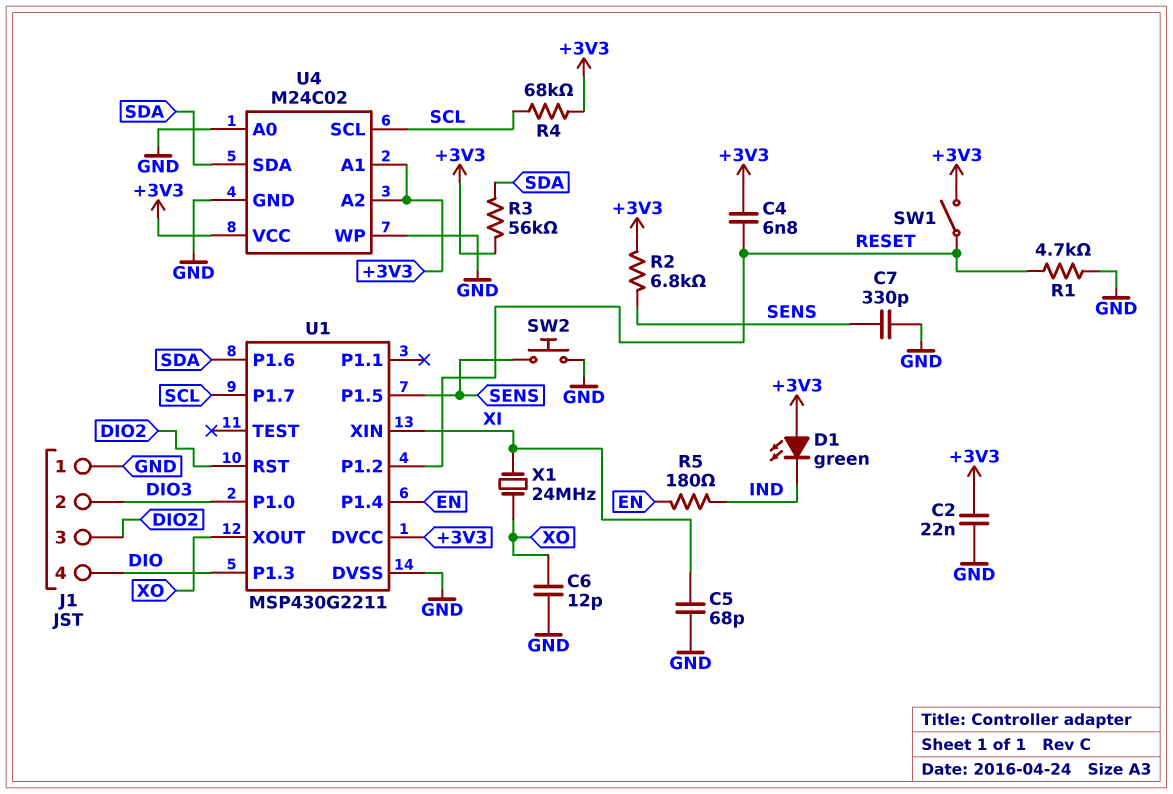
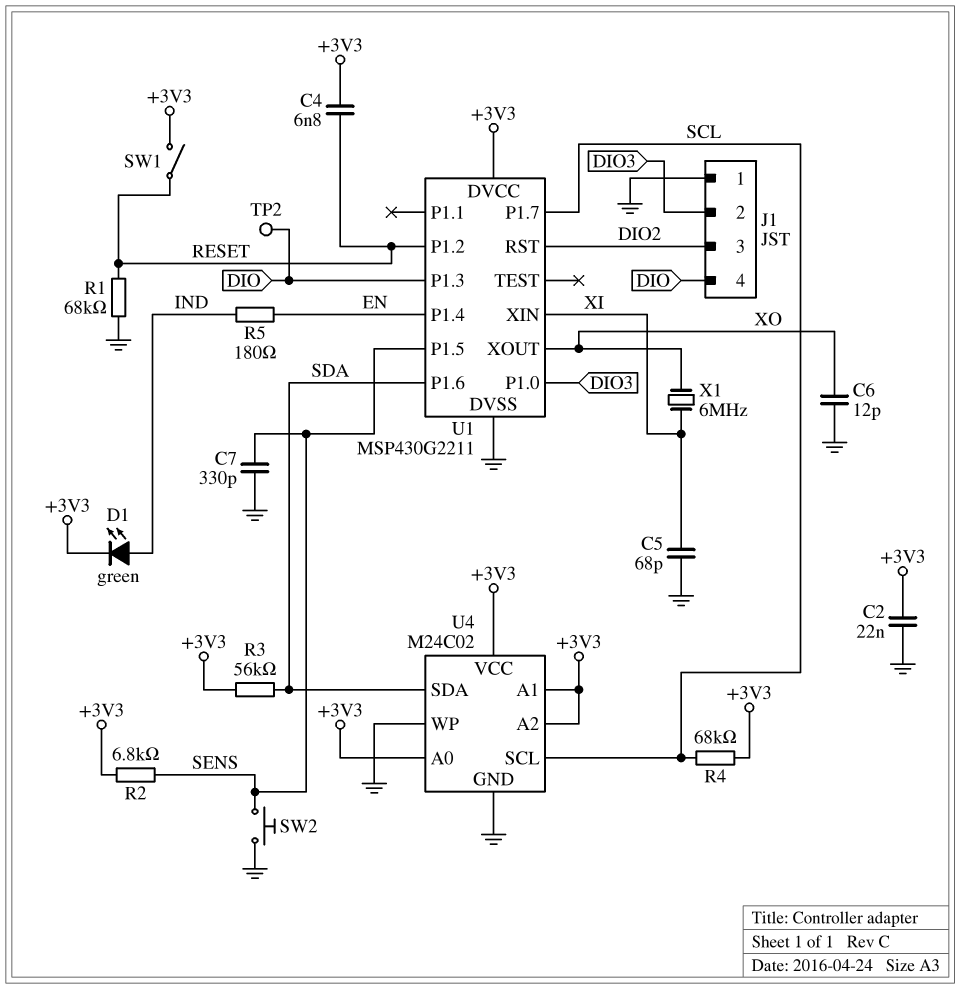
D1: LED green (A +3V3, K IND) -> LED green (A IND, K +3V3)
R1: 4.7k (GND, RESET) -> 68k (GND, RESET)
TP2: none -> test point (DIO)
U4 pin A0: GND -> +3V3
X1: 24MHz (XI, XO) -> 6MHz (XI, XO)

